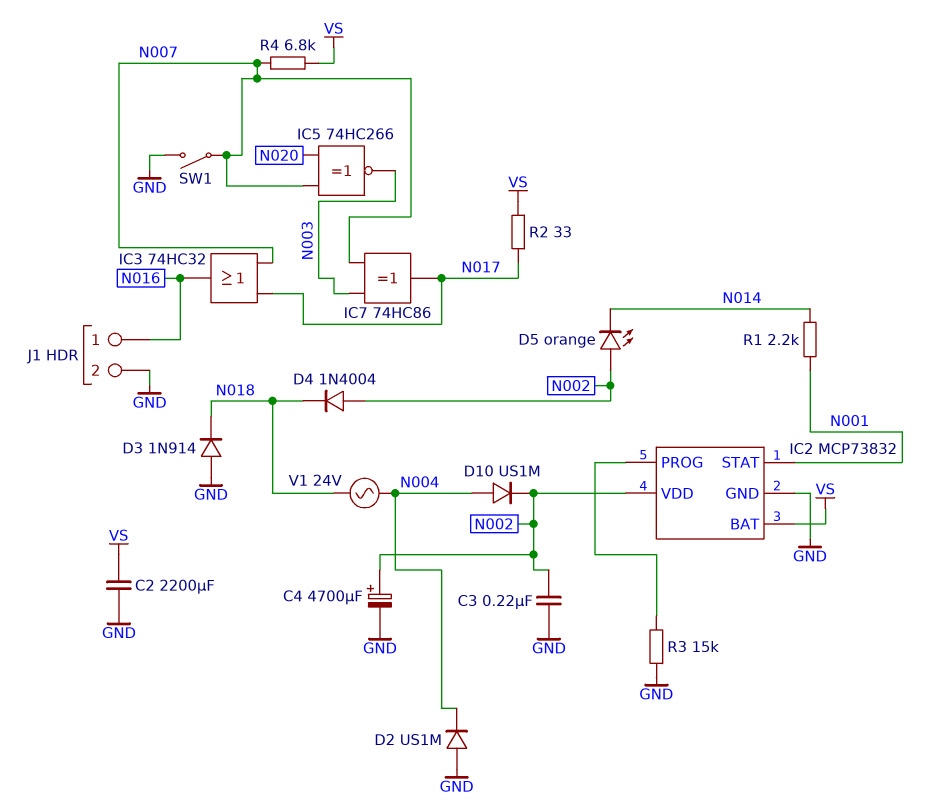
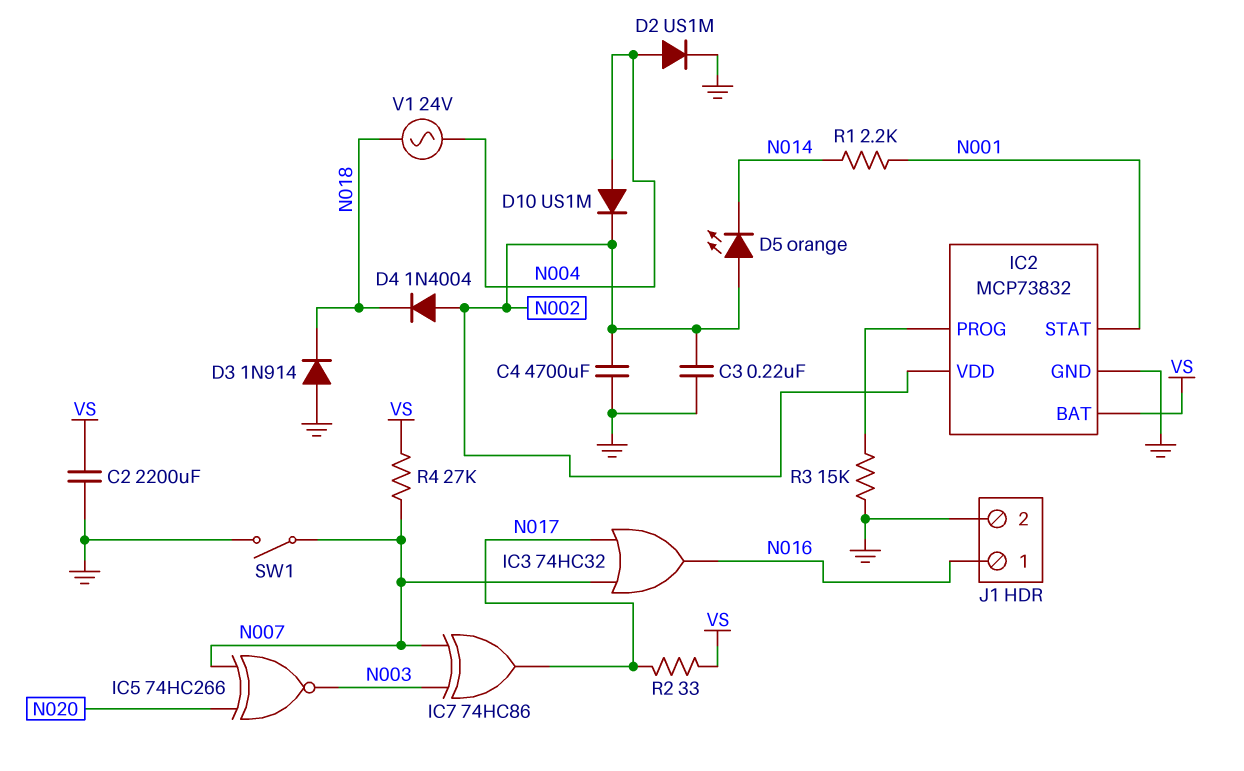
C4: 4700uF (plus N002, minus GND) -> 4700uF (GND, N002)
D2: diode US1M (A GND, K N004) -> diode US1M (A N004, K GND)
R4: 6.8k (N007, VS) -> 27k (N007, VS)

